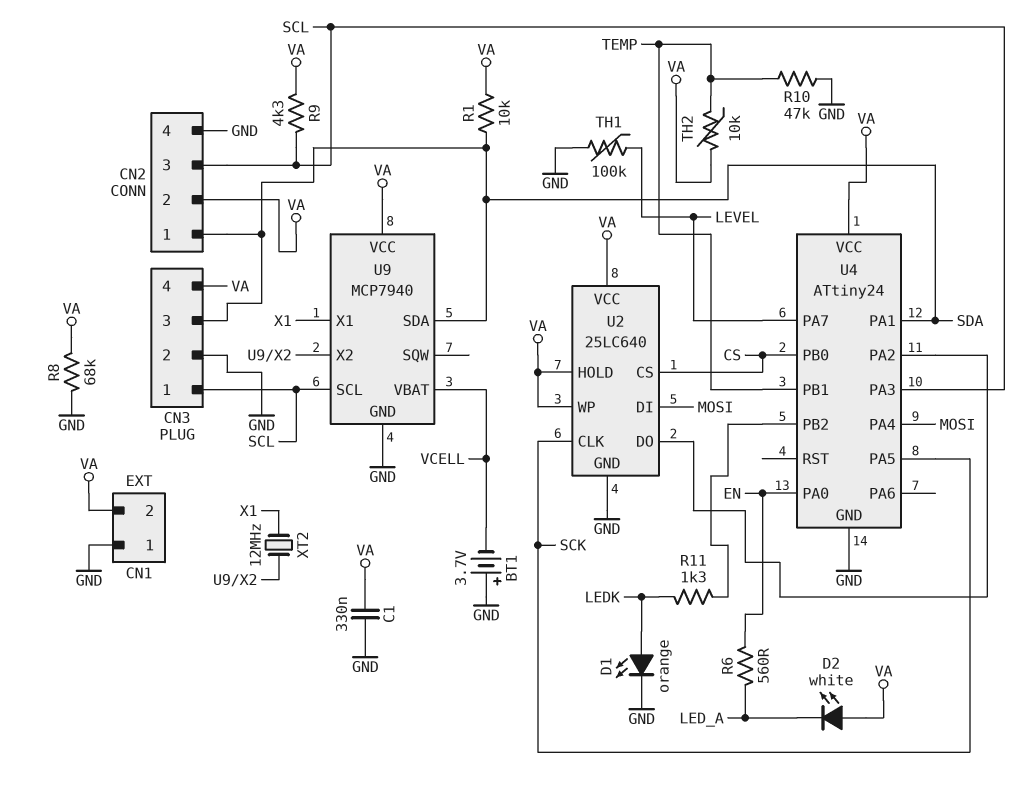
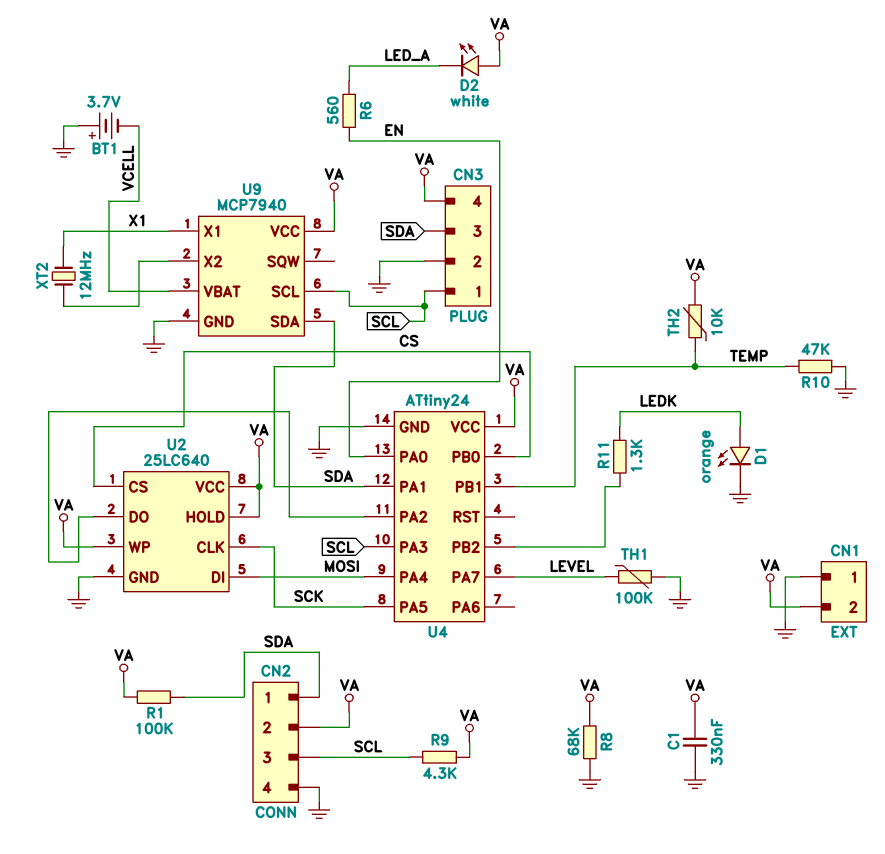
R1: 10k (SDA, VA) -> 100k (SDA, VA)

